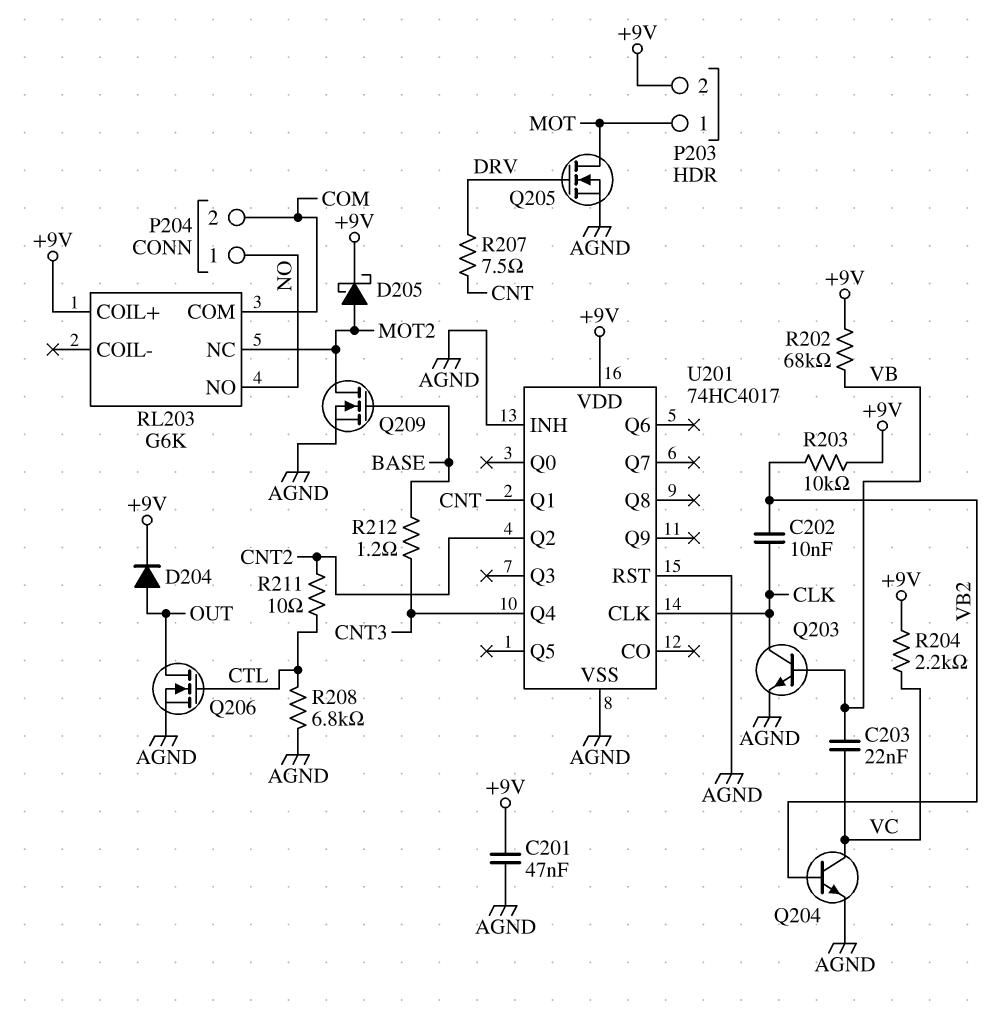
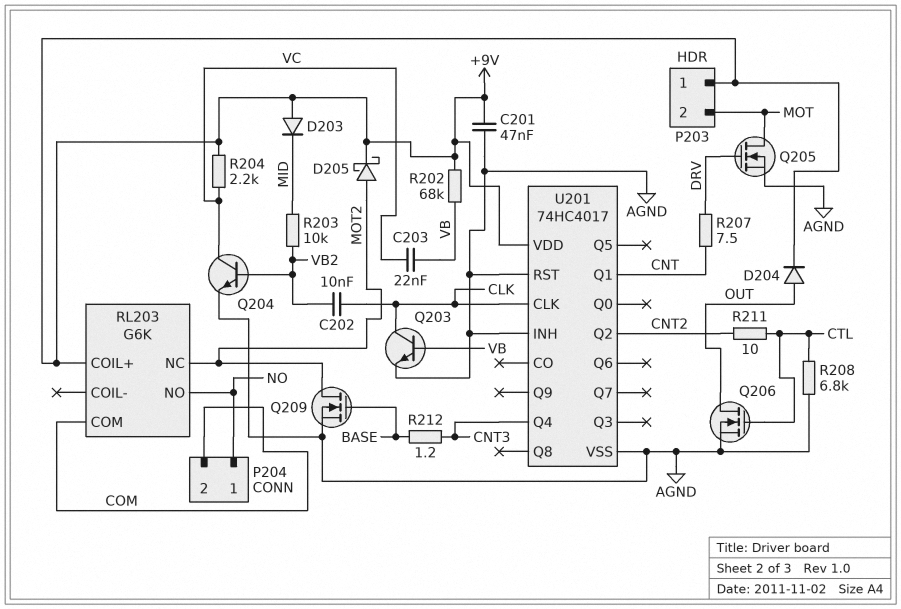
D203: none -> diode (A +9V, K MID)
P203 pin 1: MOT -> +9V
P203 pin 2: +9V -> MOT
R203: 10k (+9V, VB2) -> 10k (MID, VB2)

